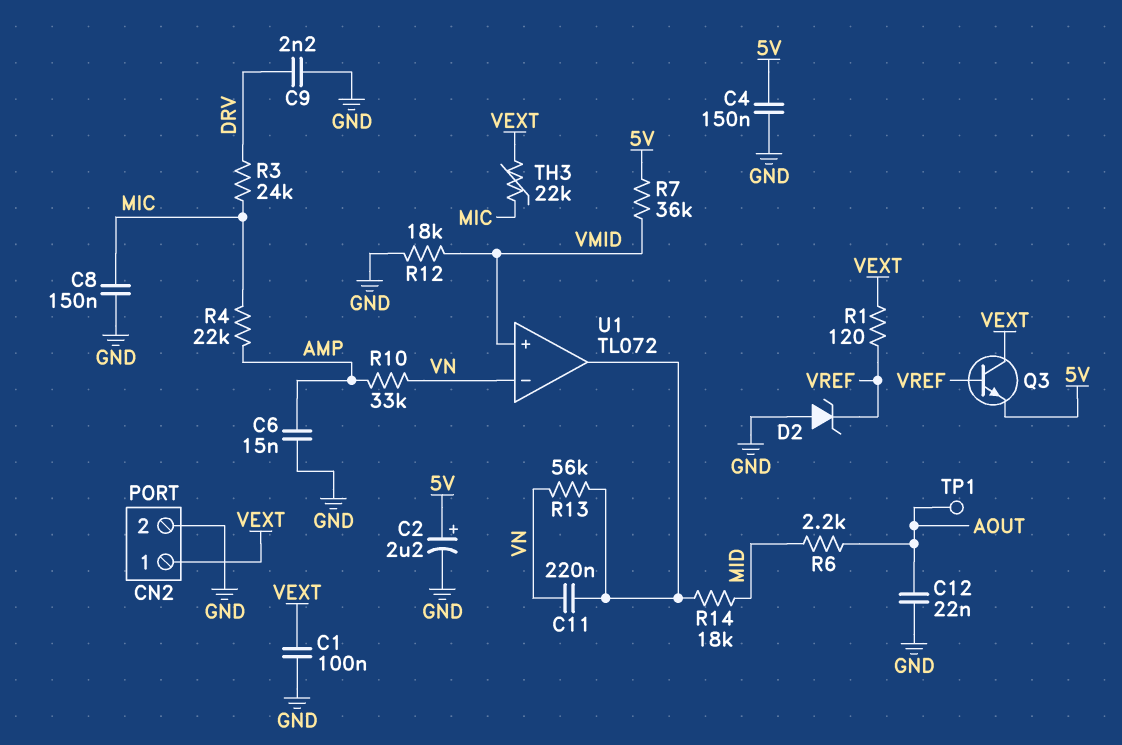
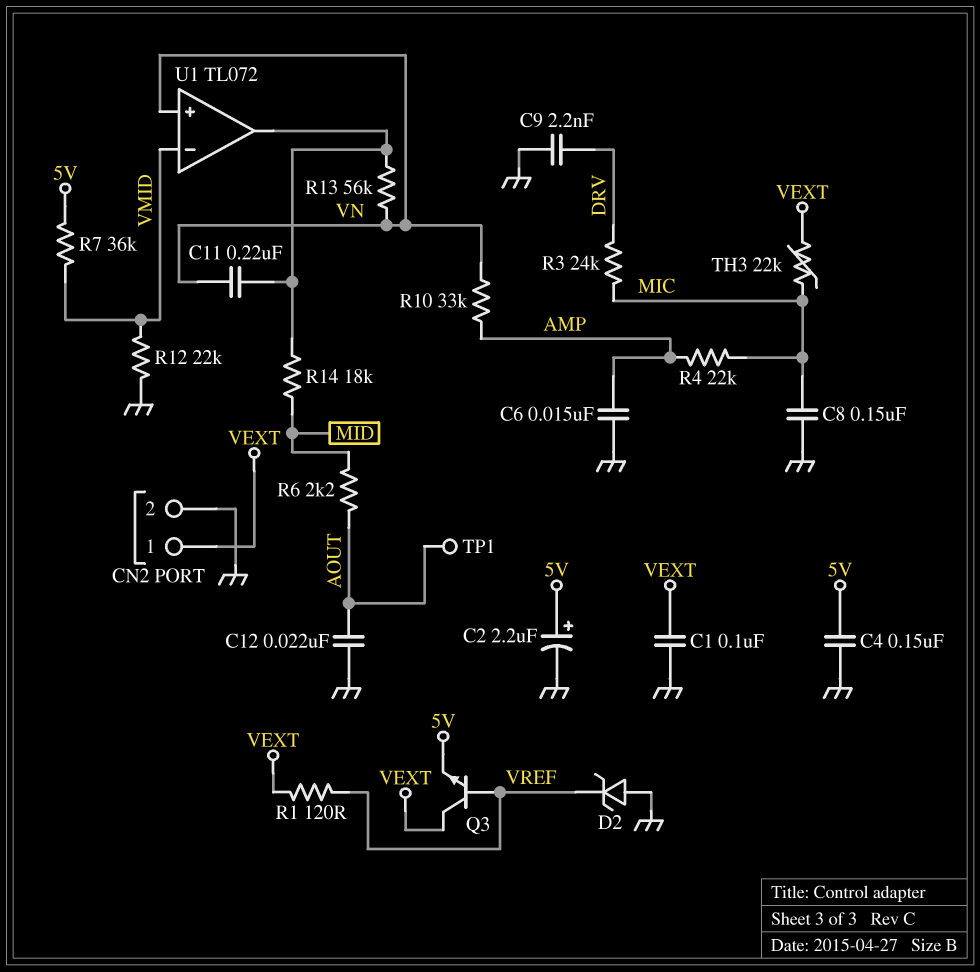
R12: 18k (GND, VMID) -> 22k (GND, VMID)
U1 pin in+: VMID -> VN
U1 pin in-: VN -> VMID

